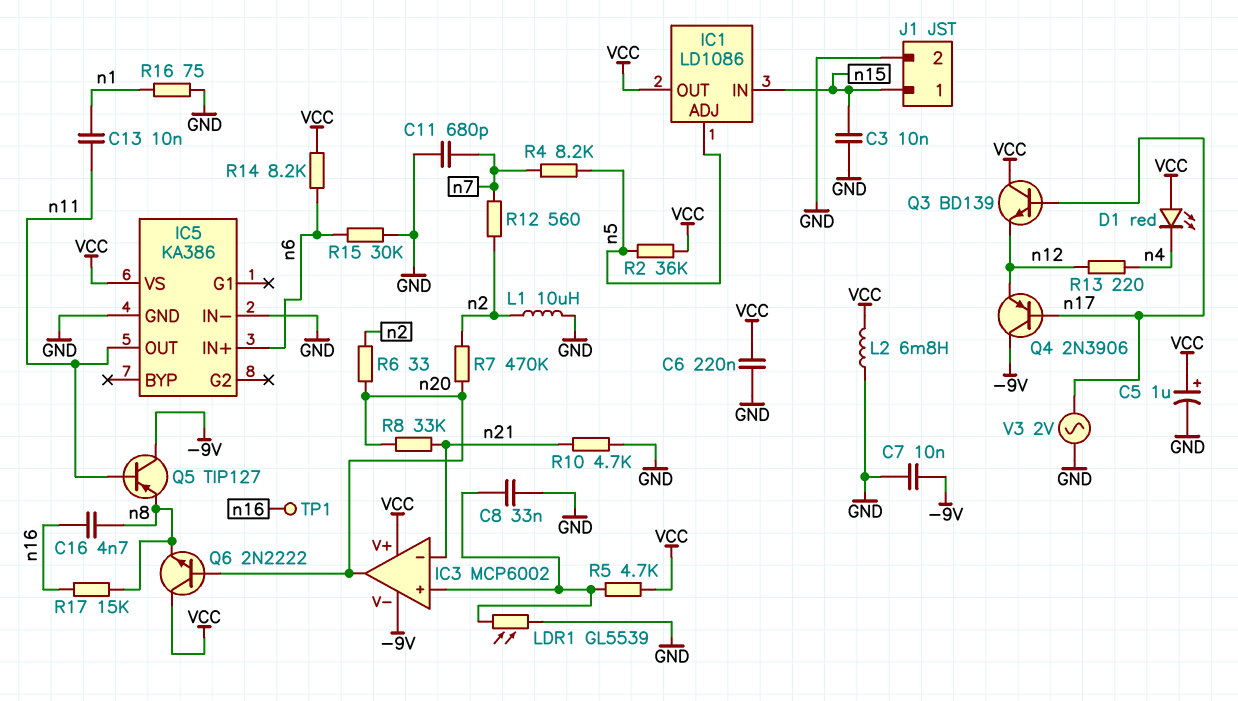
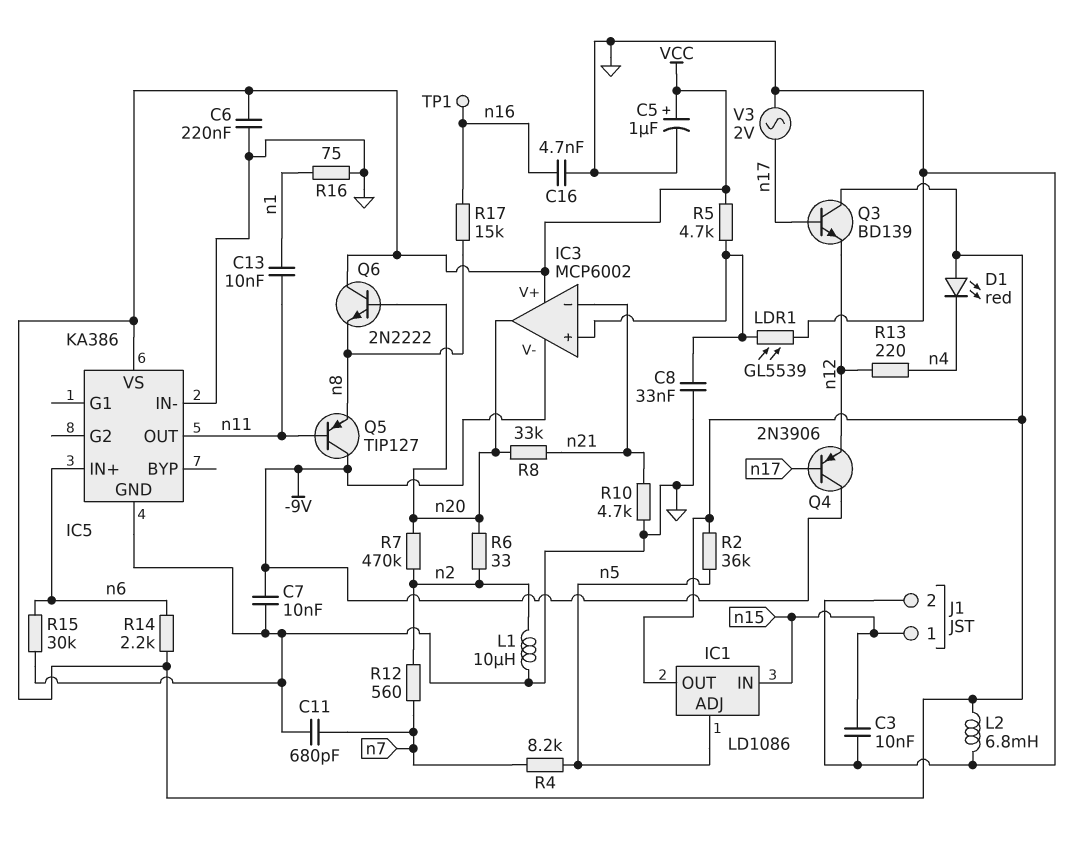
C16: 4.7nF (n8, n16) -> 4.7nF (GND, n16)
R14: 8.2k (VCC, n6) -> 2.2k (VCC, n6)

